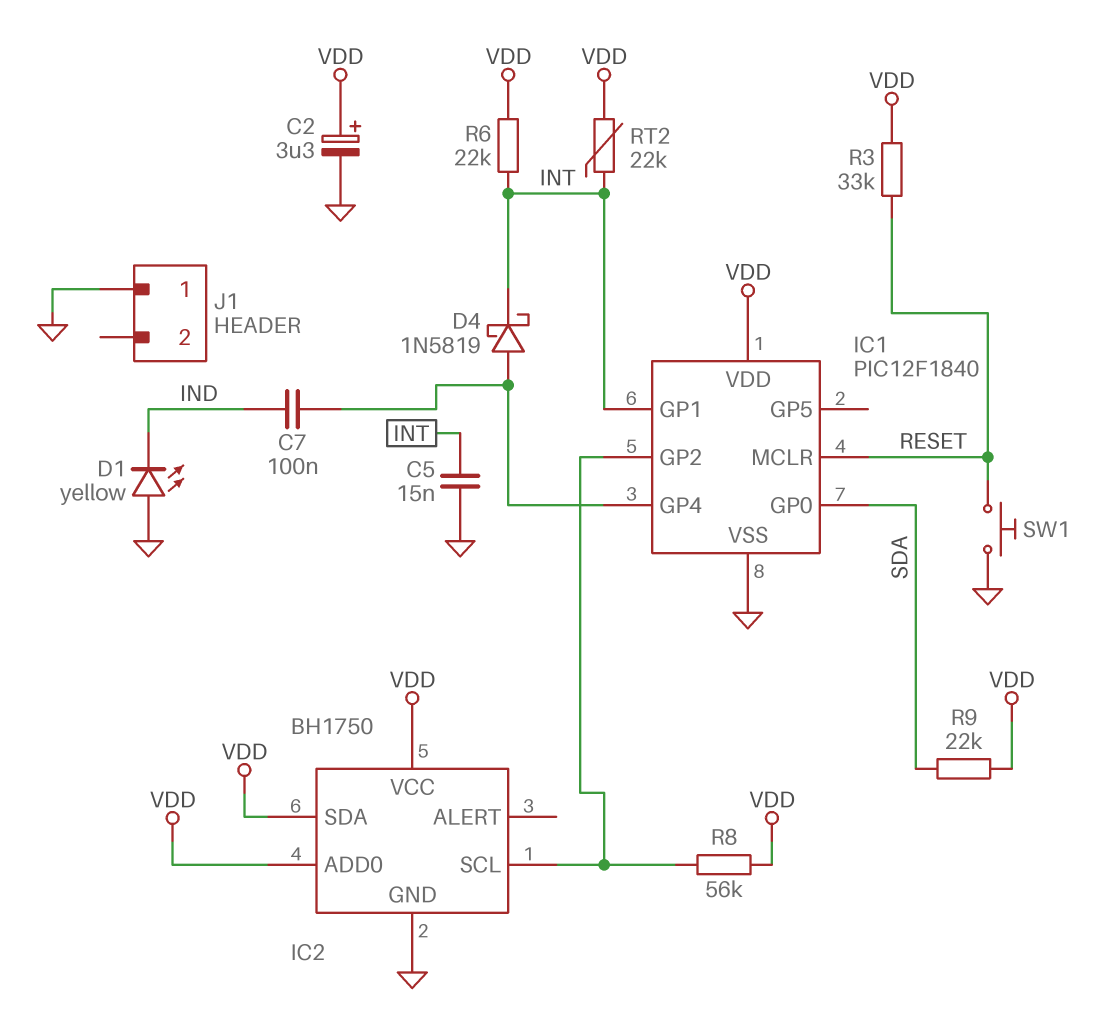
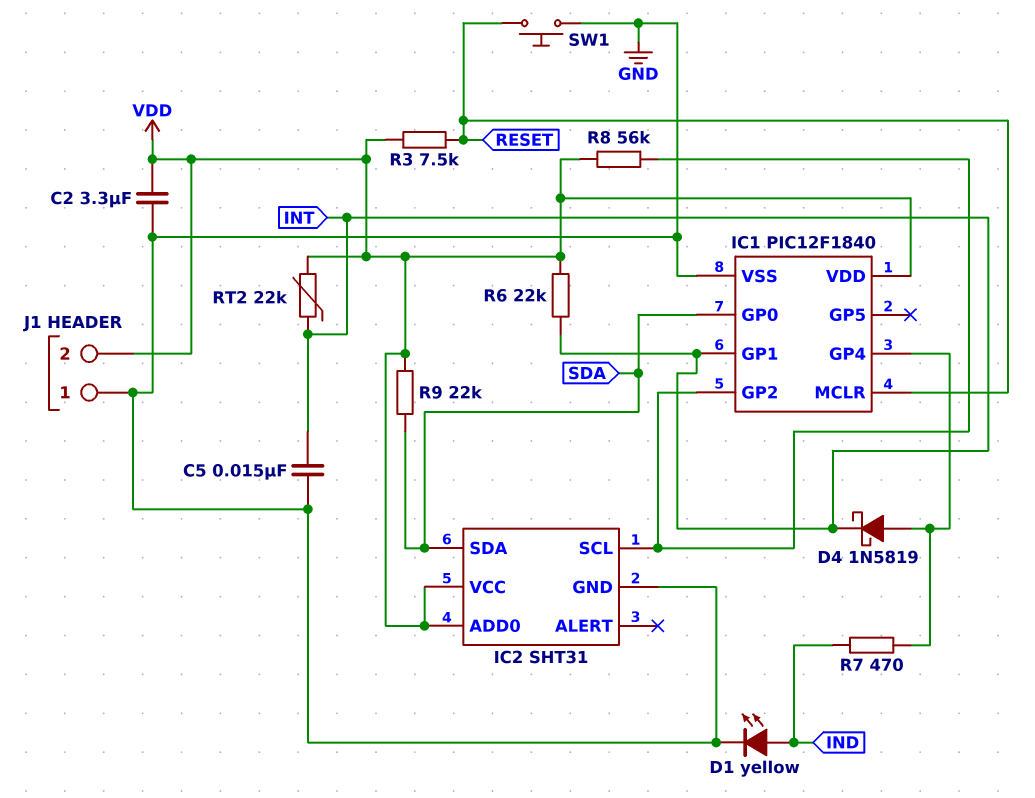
C2: 3.3uF (plus VDD, minus GND) -> 3.3uF (GND, VDD)
C7: 100nF (IC1/GP4, IND) -> none
D1: LED yellow (A GND, K IND) -> LED yellow (A IND, K GND)
IC2: BH1750 -> SHT31
IC2 pin SDA: VDD -> SDA
J1 pin 2: none -> VDD
R3: 33k (RESET, VDD) -> 7.5k (RESET, VDD)
R7: none -> 470 (IC1/GP4, IND)

